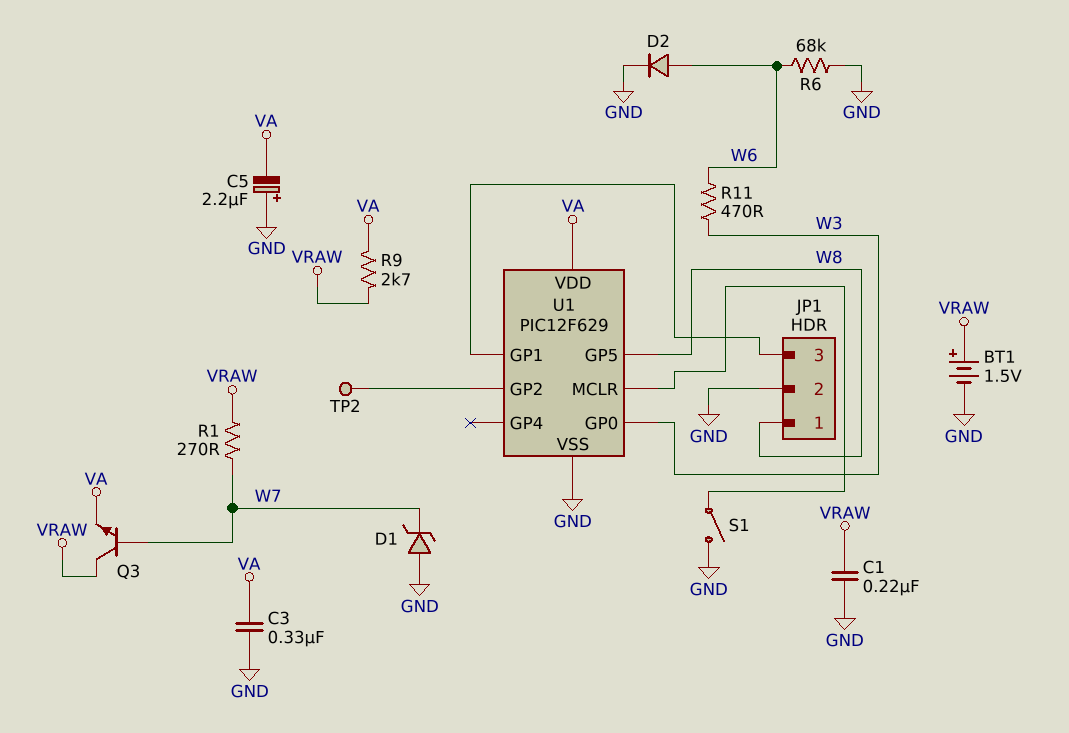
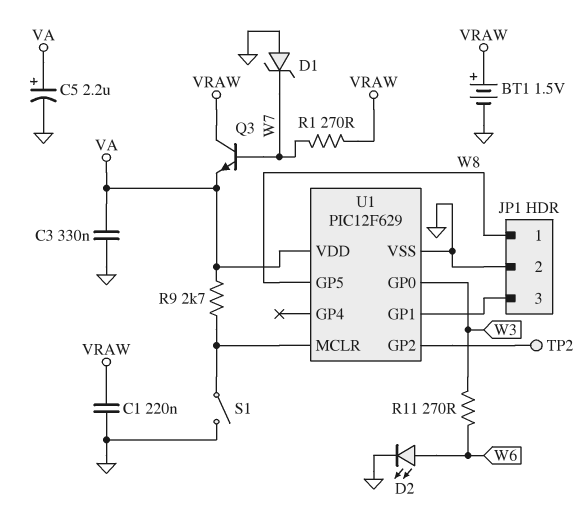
C5: 2.2uF (plus GND, minus VA) -> 2.2uF (plus VA, minus GND)
D2: diode (A W6, K GND) -> LED (A W6, K GND)
R6: 68k (GND, W6) -> none
R9: 2.7k (VA, VRAW) -> 2.7k (U1/MCLR, VA)
R11: 470 (W3, W6) -> 270 (W3, W6)

